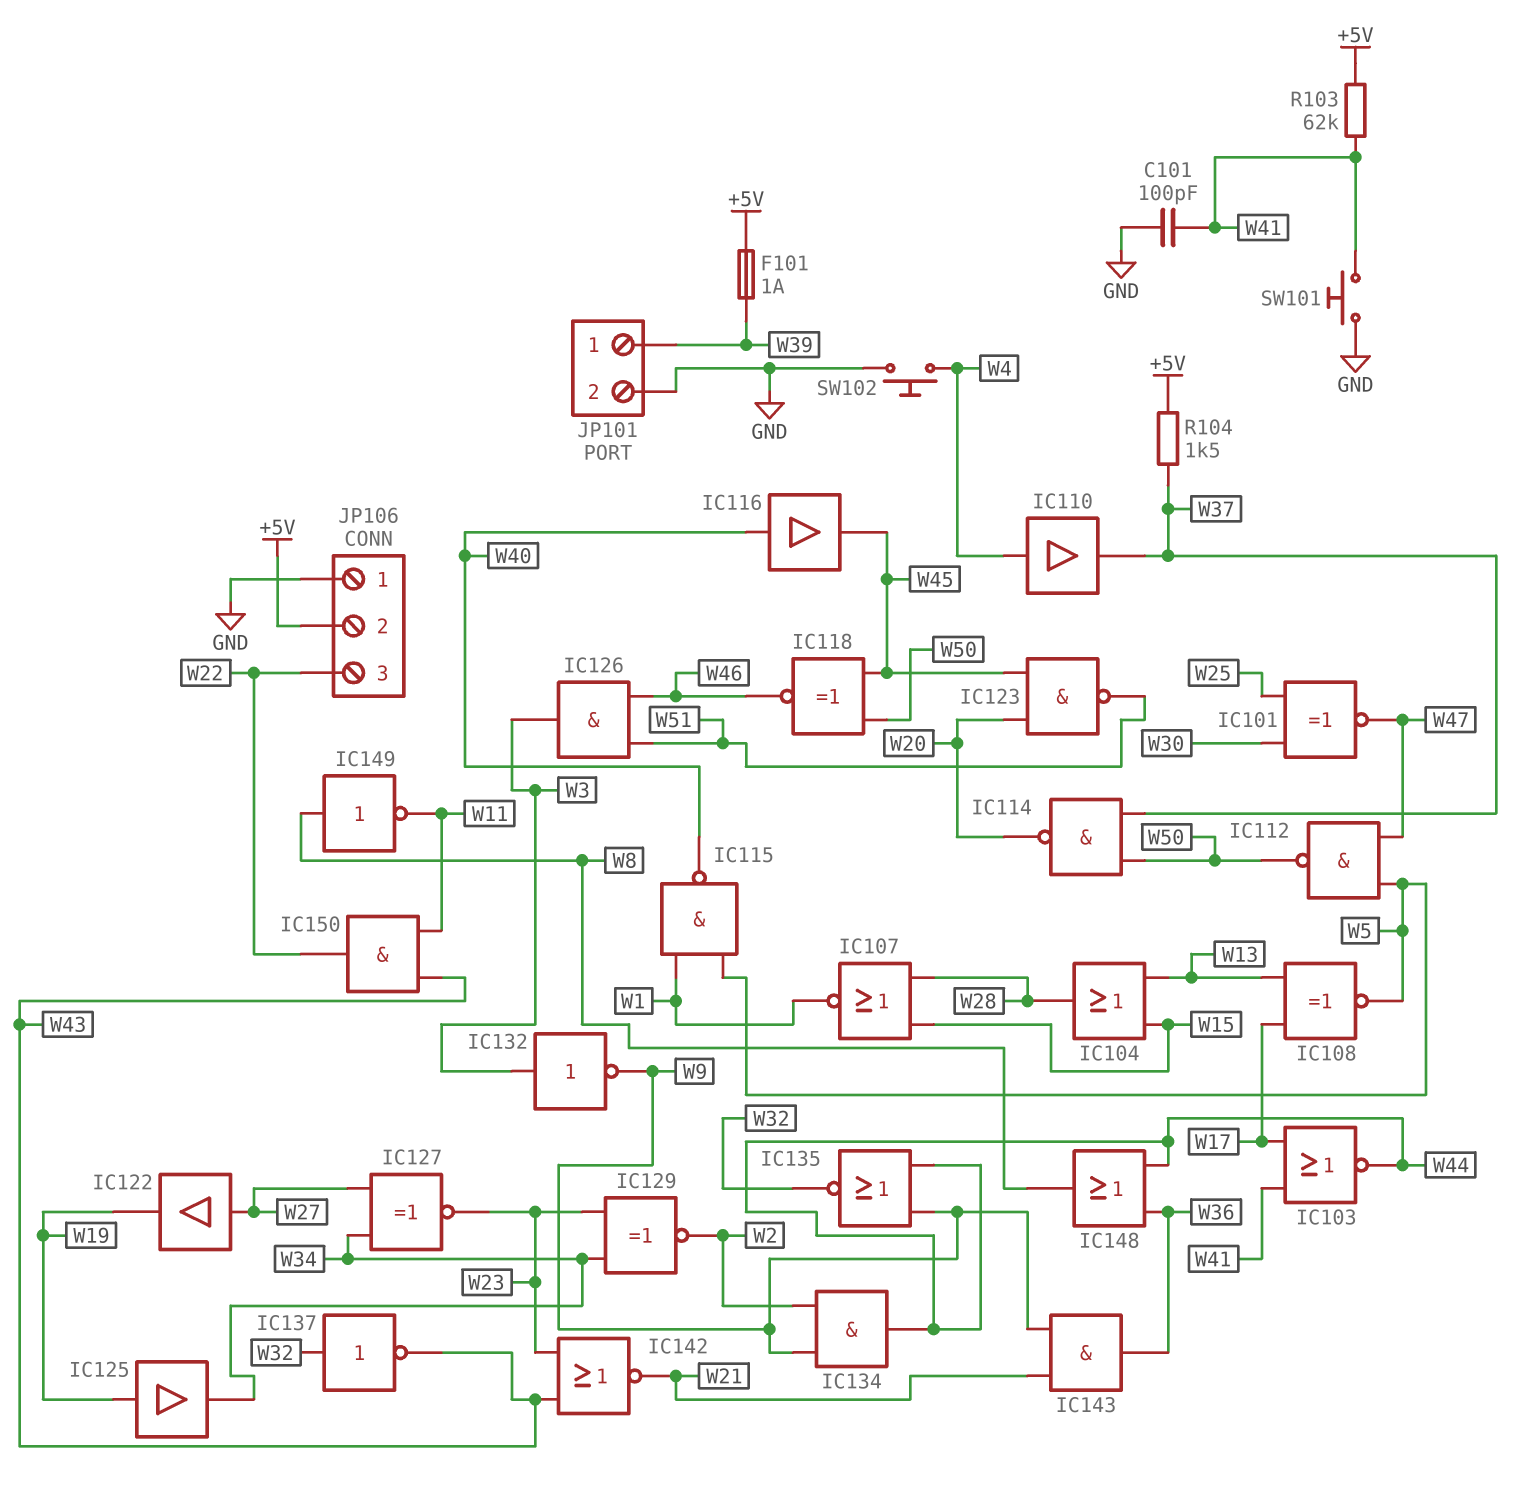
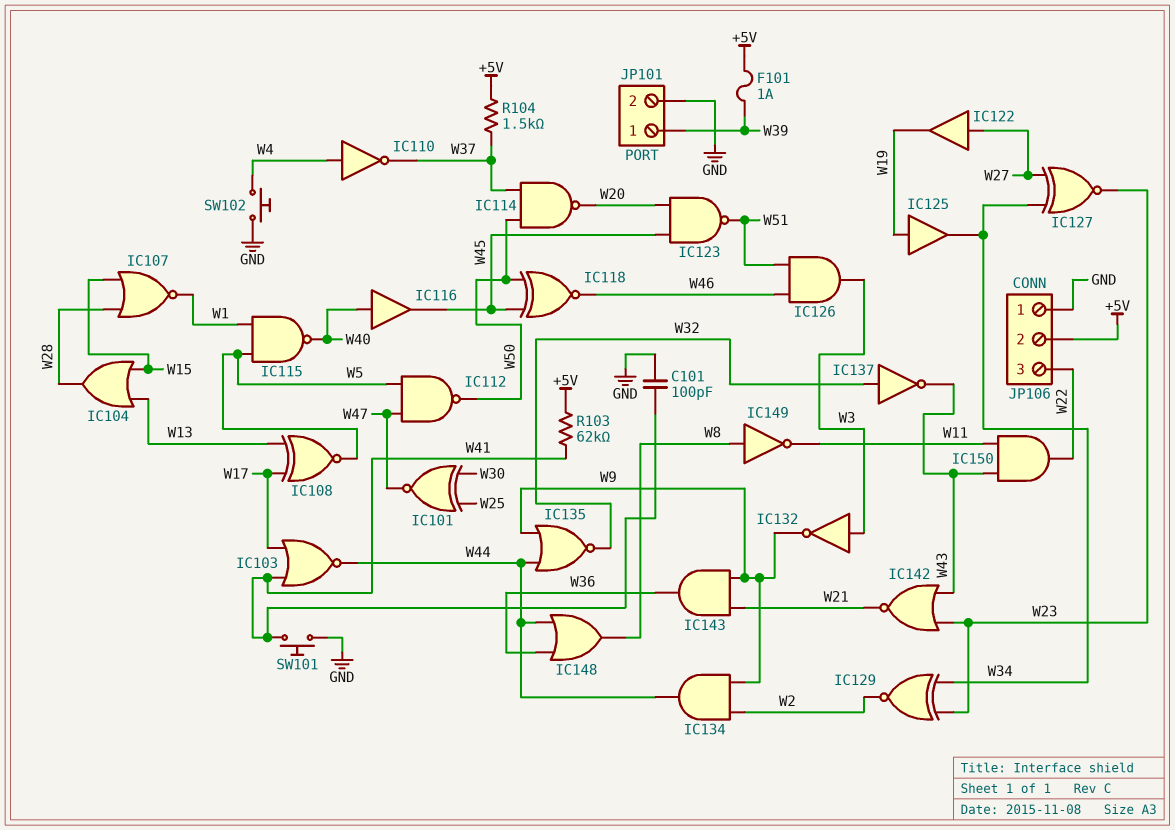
IC110: buffer (in W4, out W37) -> NOT (in W4, out W37)

